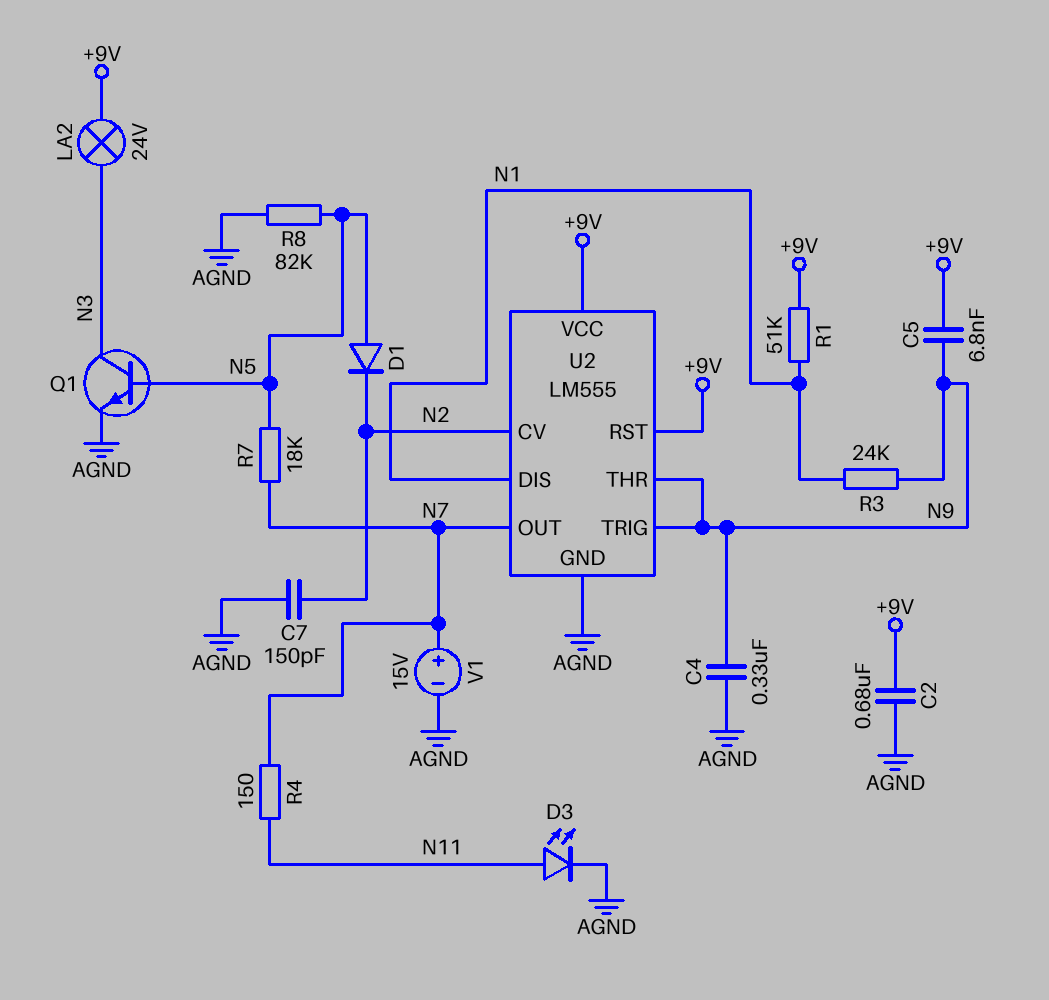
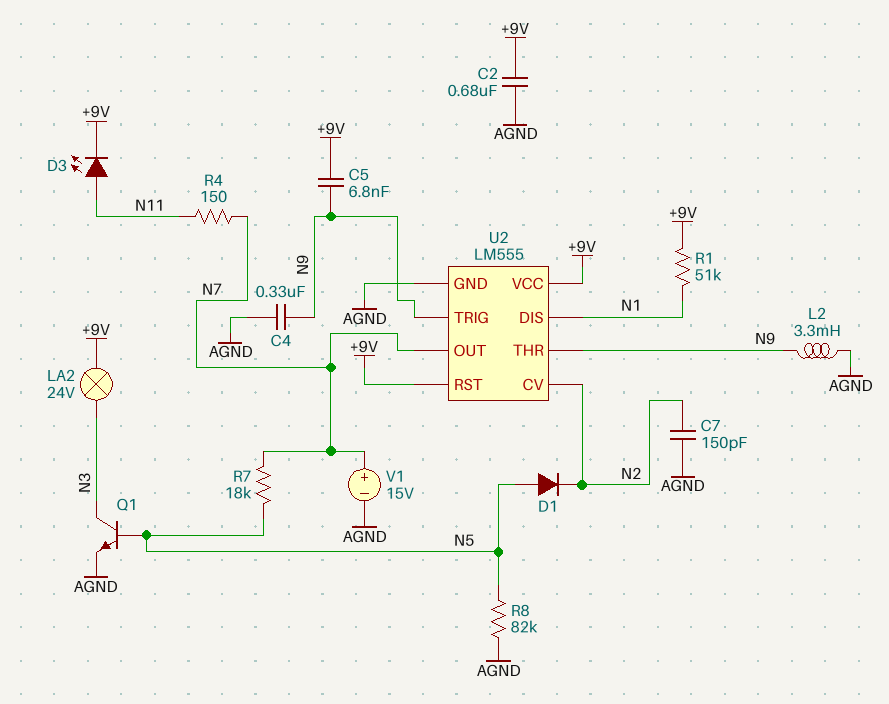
D3: LED (A N11, K AGND) -> LED (A N11, K +9V)
L2: none -> 3.3mH (AGND, N9)
R3: 24k (N1, N9) -> none

